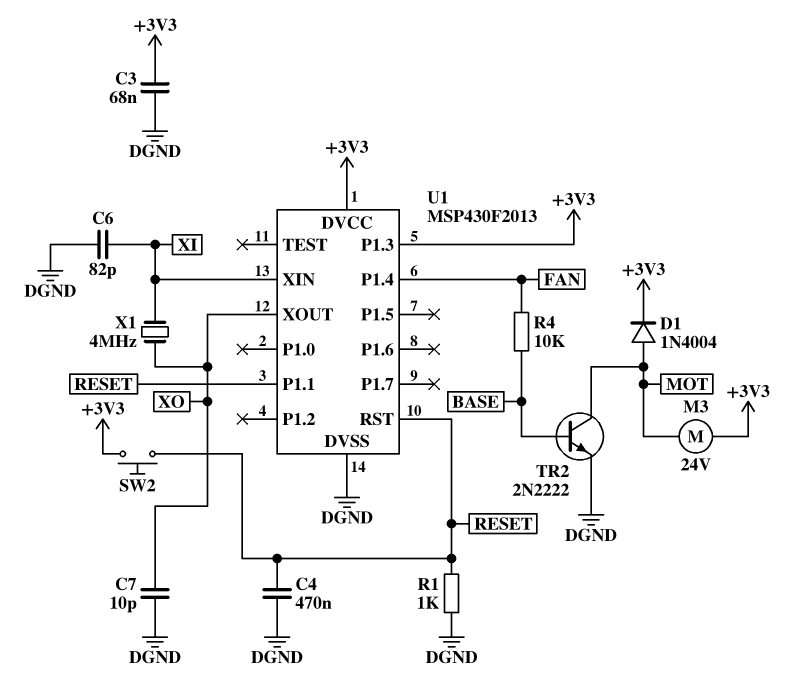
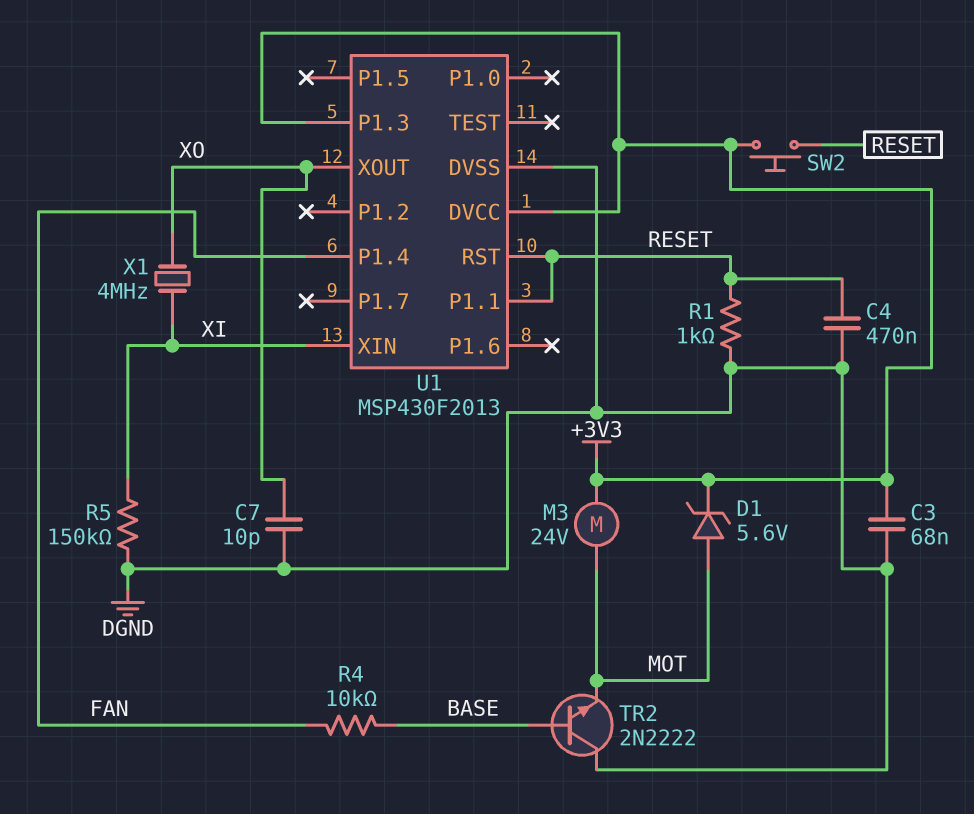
C6: 82pF (DGND, XI) -> none
D1: diode 1N4004 (A MOT, K +3V3) -> zener 5.6V (A MOT, K +3V3)
R5: none -> 150k (DGND, XI)
TR2: NPN 2N2222 (B BASE, C MOT, E DGND) -> NPN 2N2222 (B BASE, C DGND, E MOT)

